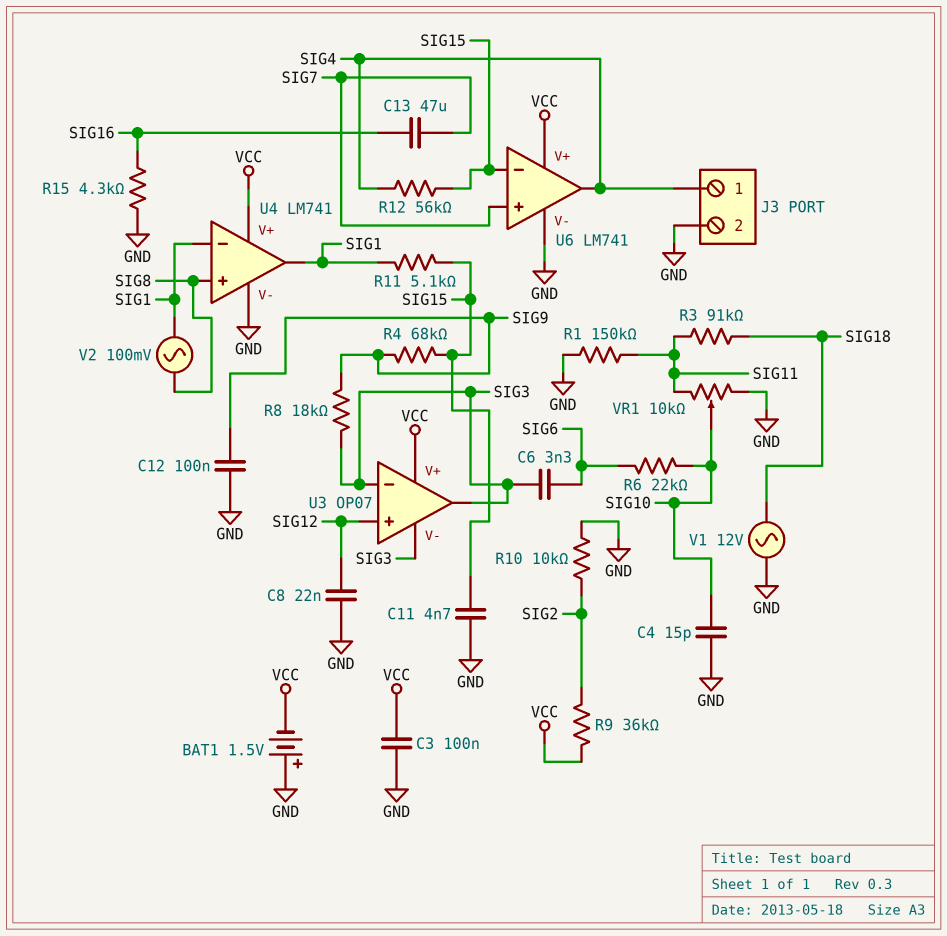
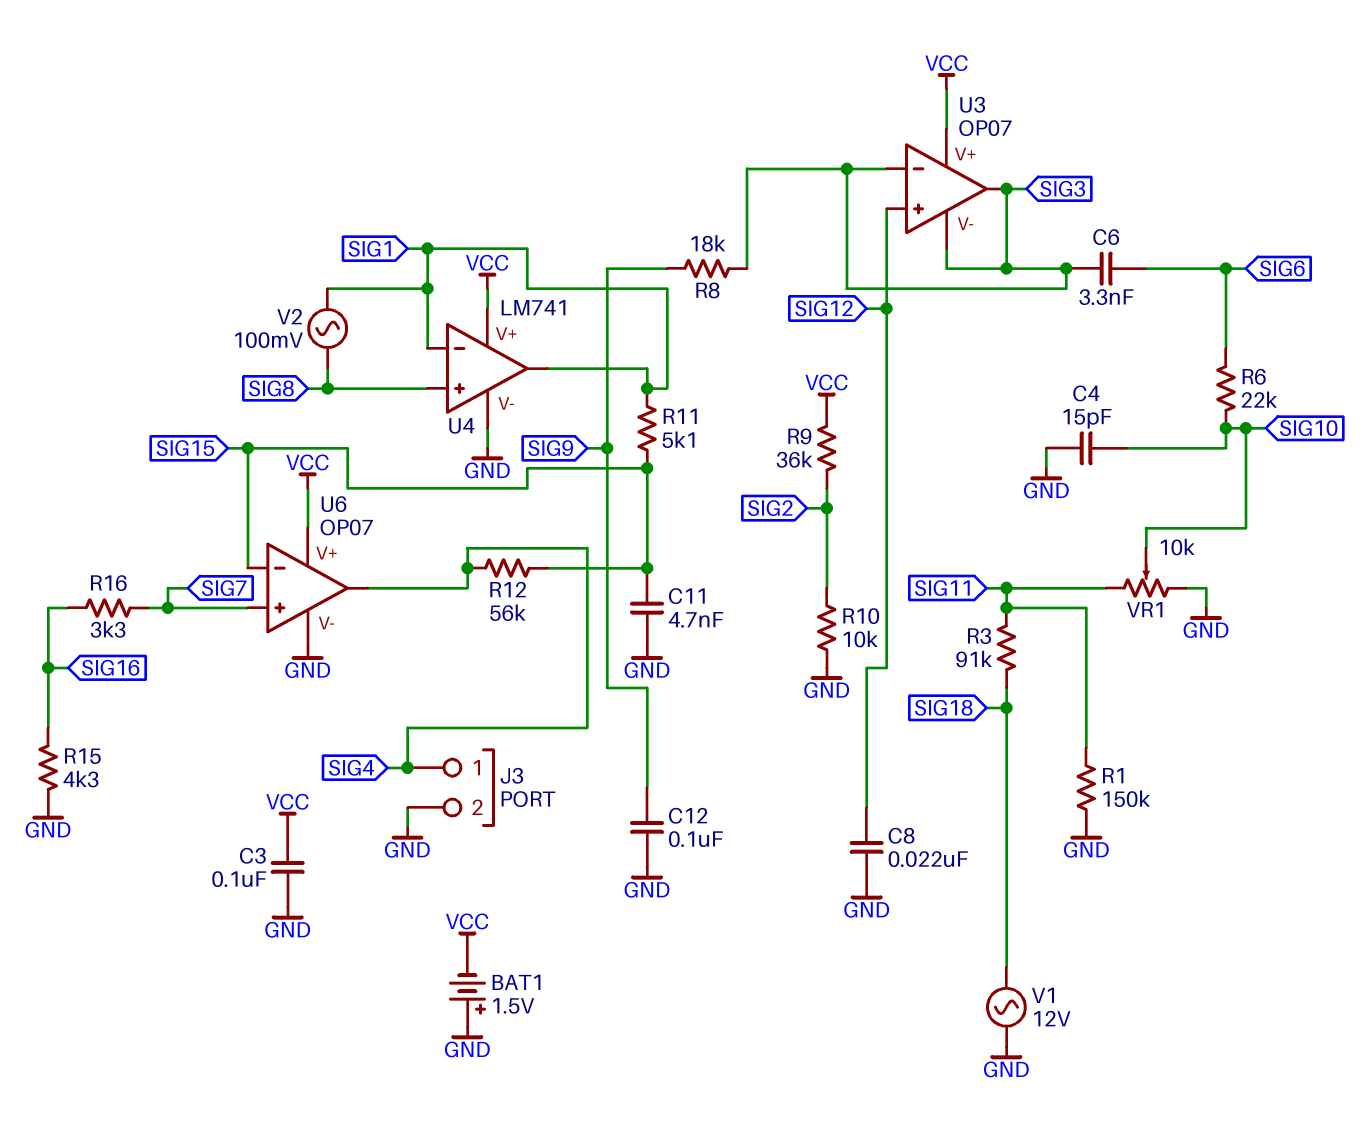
C13: 47uF (SIG7, SIG16) -> none
R4: 68k (SIG9, SIG15) -> none
R16: none -> 3.3k (SIG7, SIG16)
U6: LM741 -> OP07

